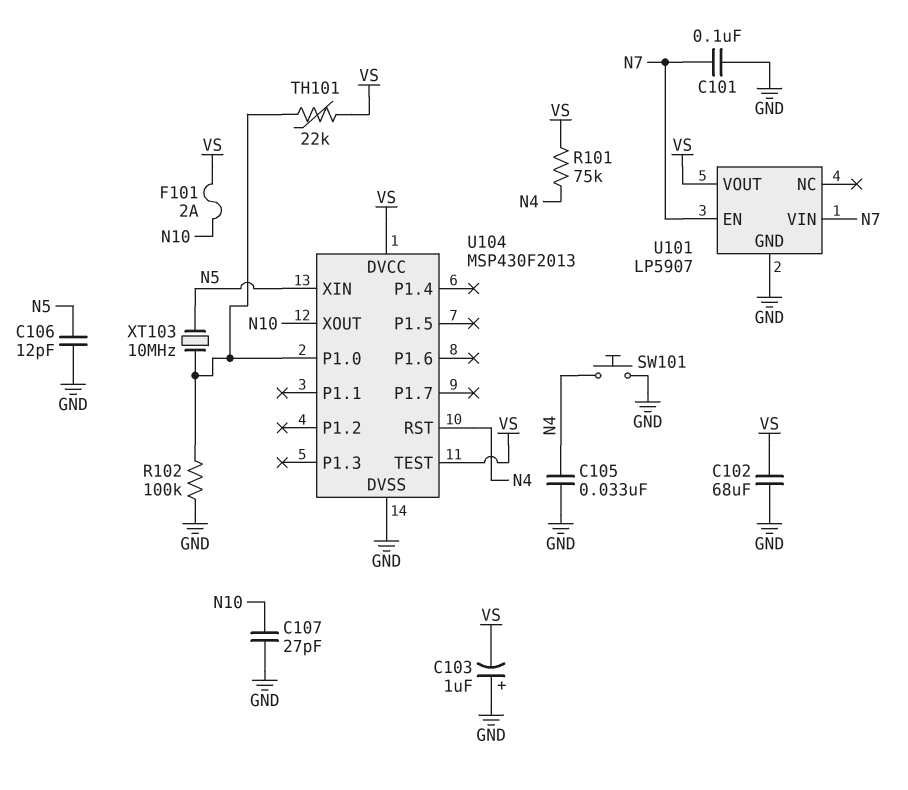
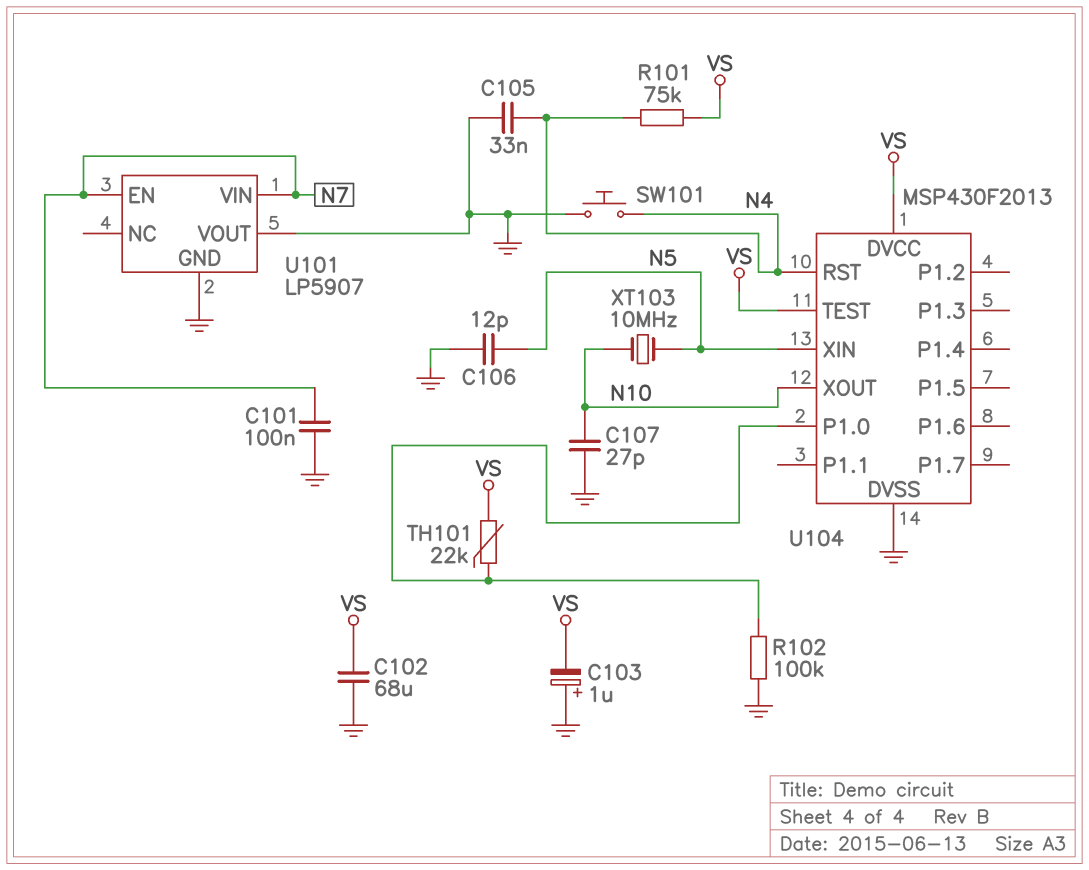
F101: 2A (N10, VS) -> none
U101 pin VOUT: VS -> GND
XT103: 10MHz (N5, U104/P1.0) -> 10MHz (N5, N10)

